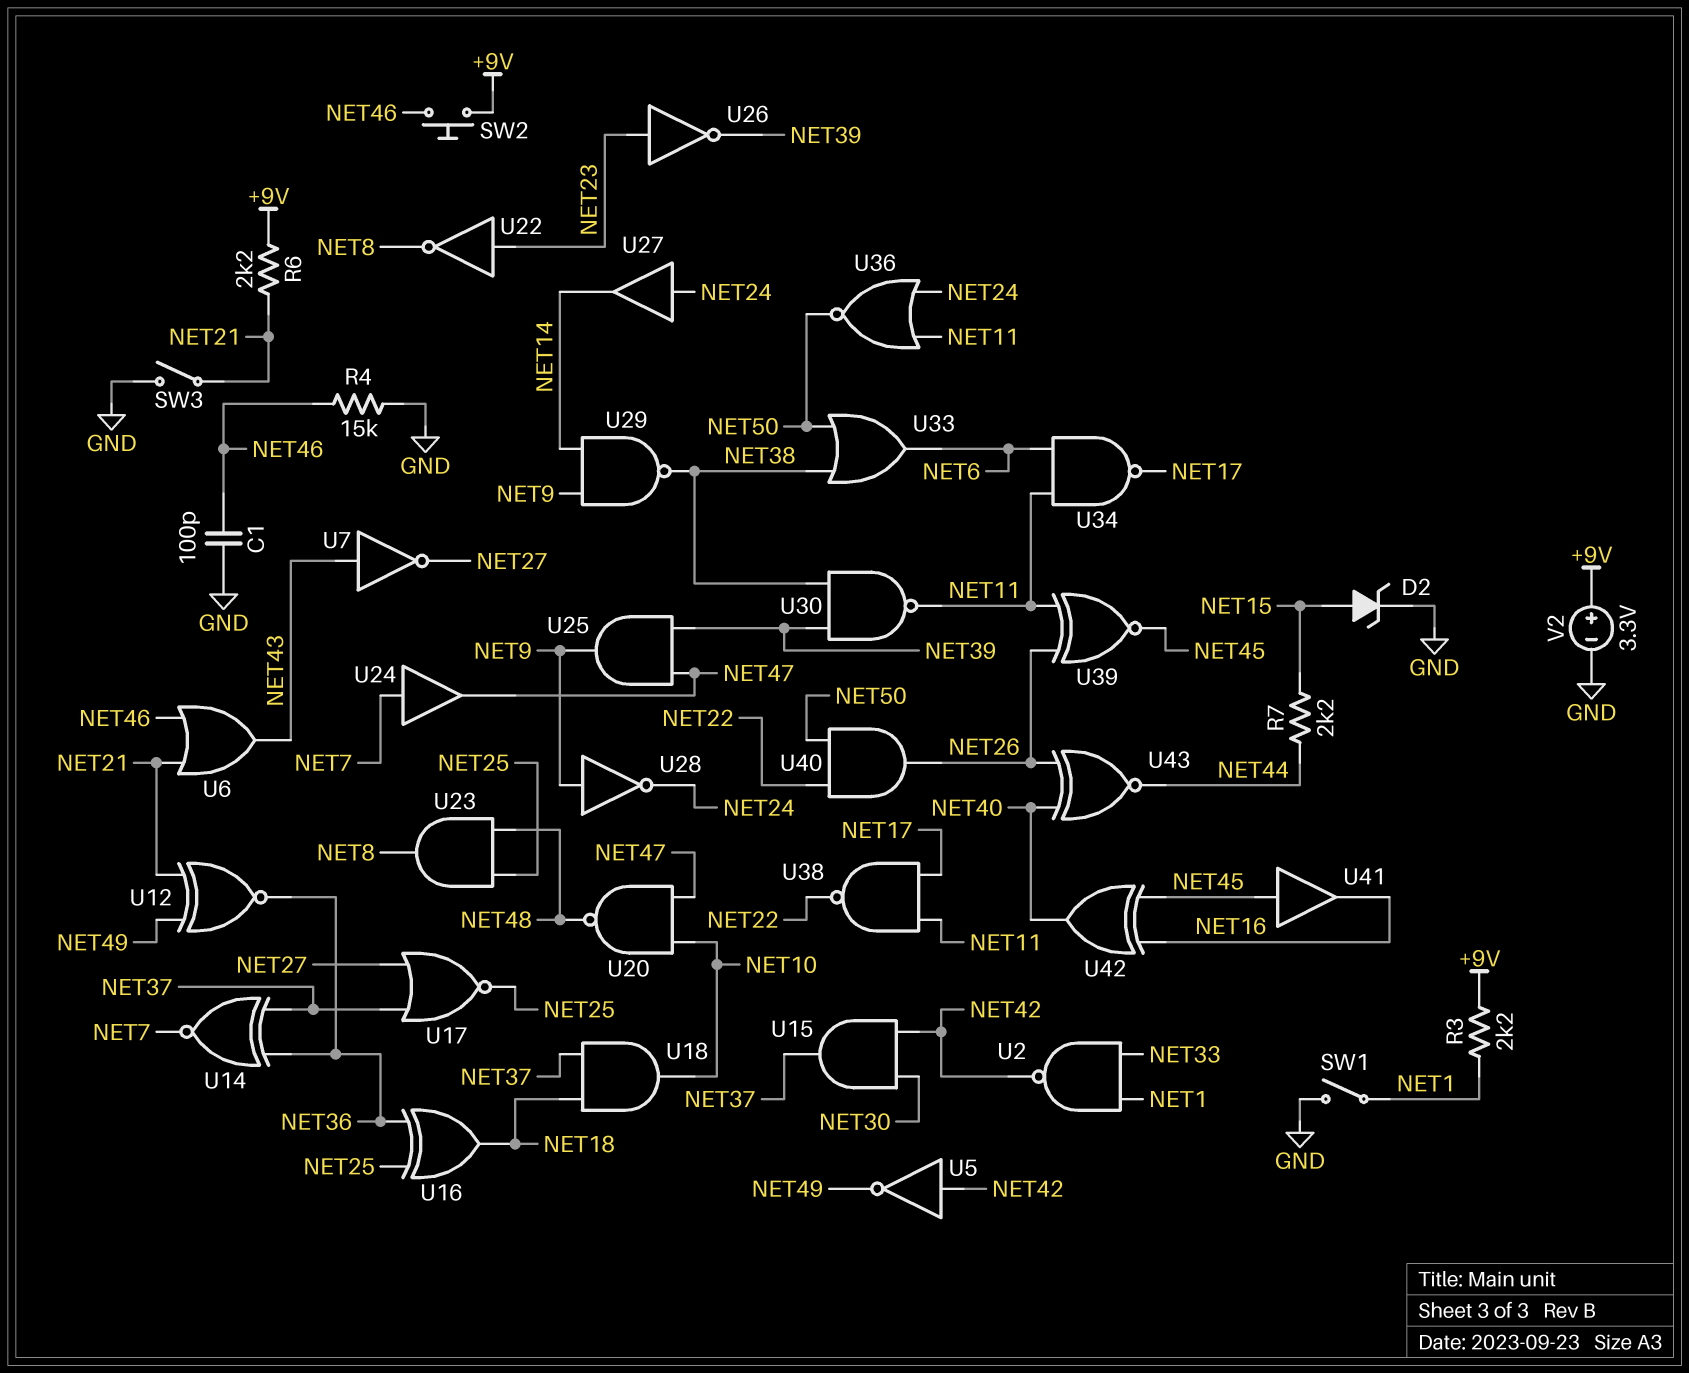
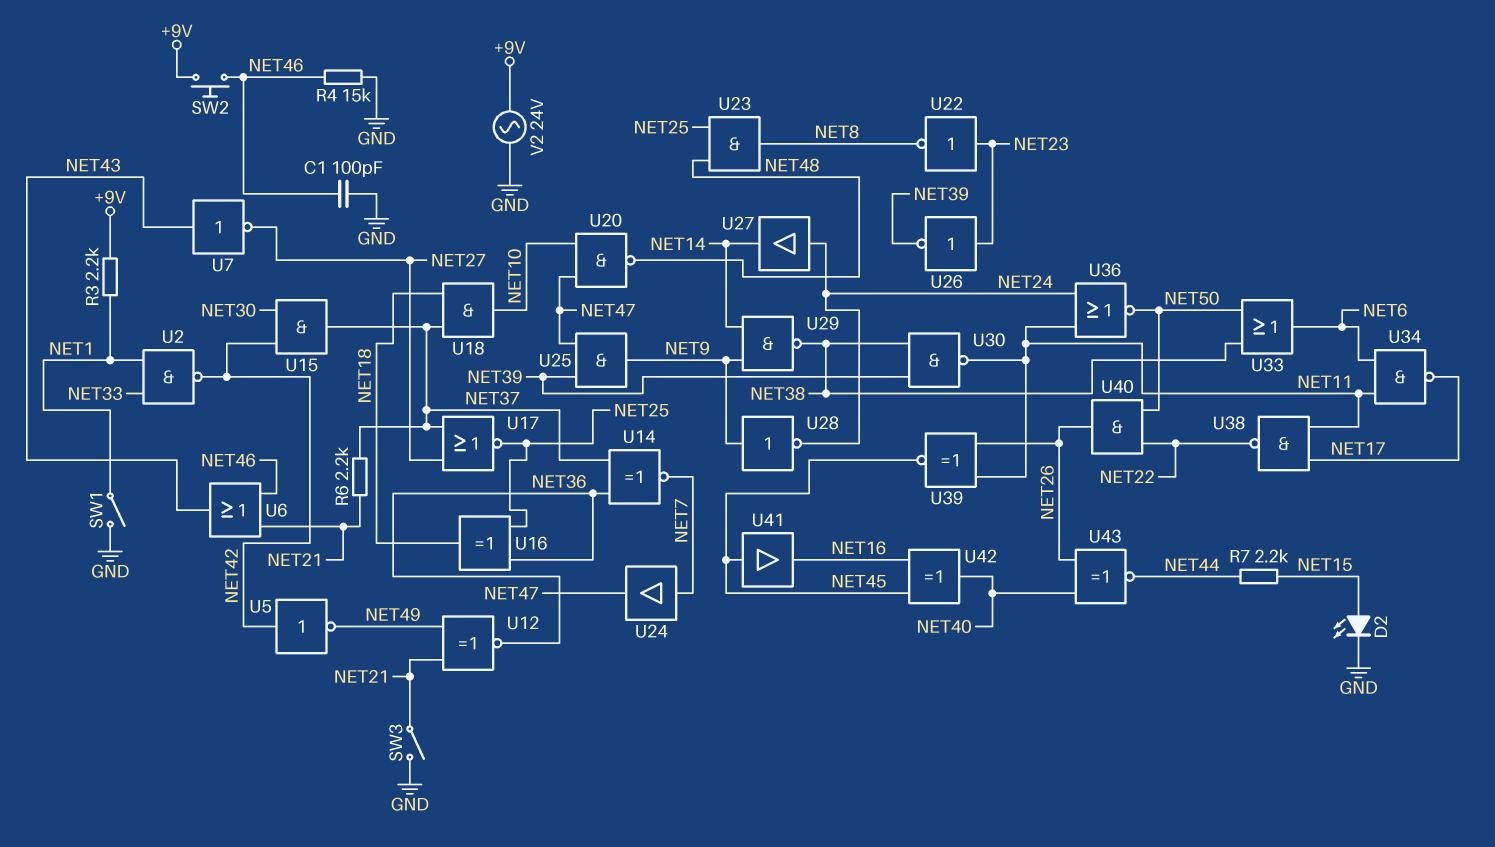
D2: zener (A NET15, K GND) -> LED (A NET15, K GND)
R6: 2.2k (+9V, NET21) -> 2.2k (NET21, NET37)
V2: 3.3V (plus +9V, minus GND) -> AC 24V (+9V, GND)

